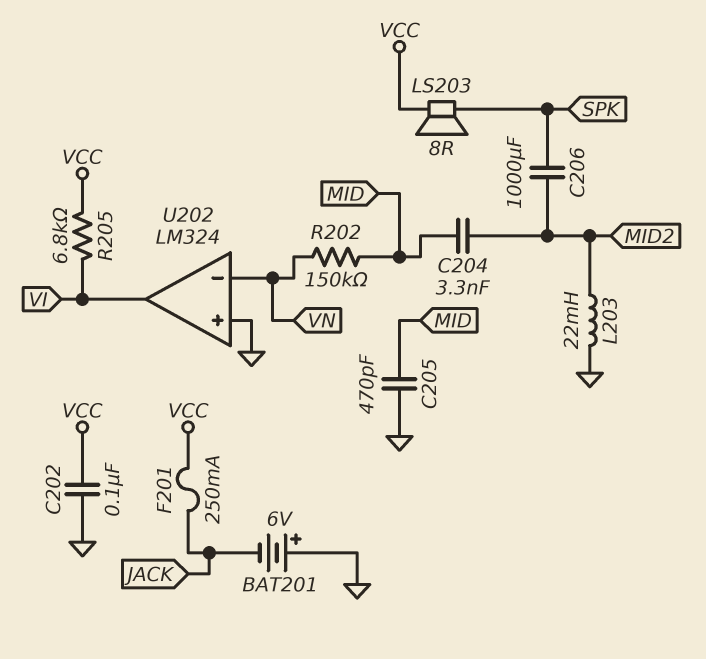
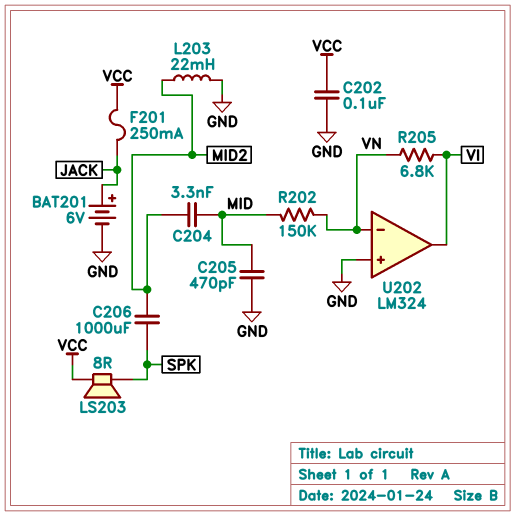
BAT201: 6V (plus GND, minus JACK) -> 6V (plus JACK, minus GND)
R205: 6.8k (VCC, VI) -> 6.8k (VI, VN)

